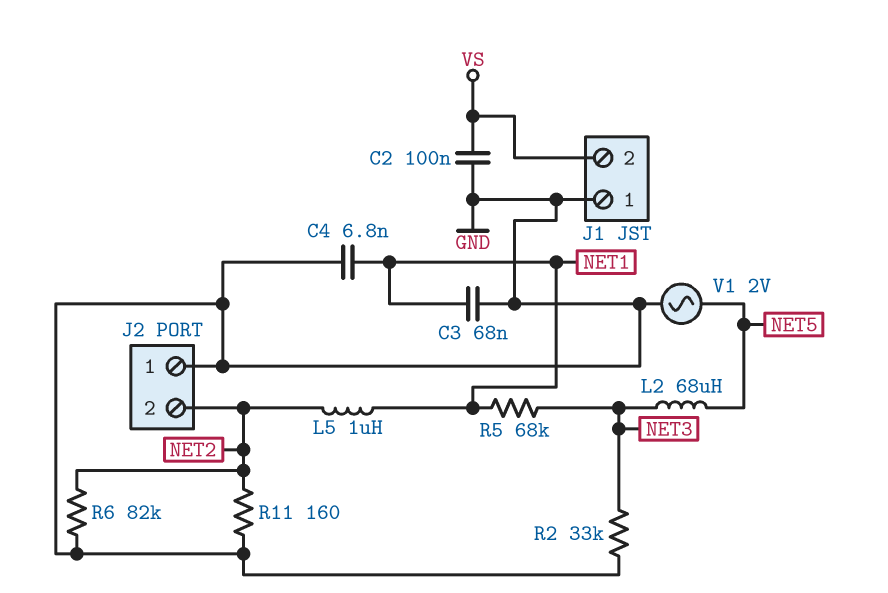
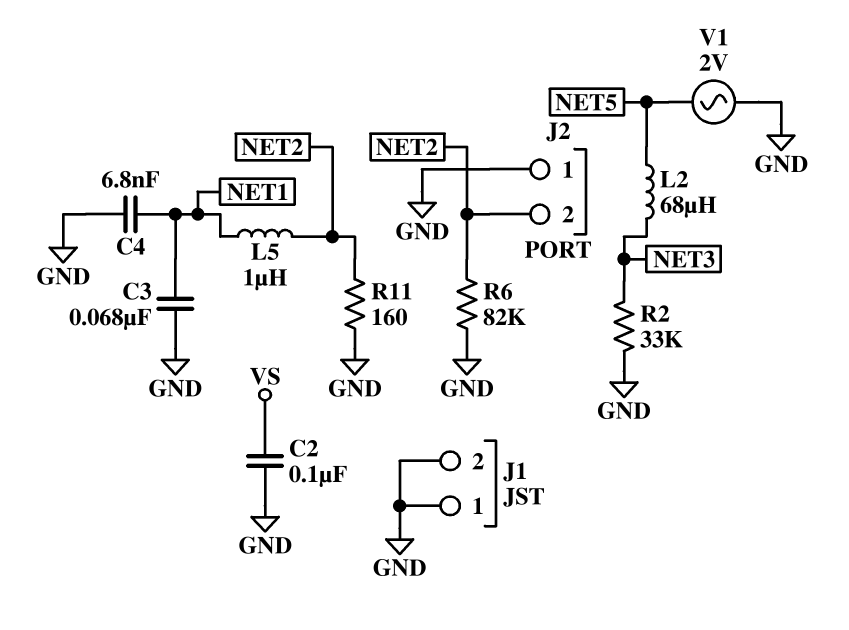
J1 pin 2: VS -> GND
R5: 68k (NET1, NET3) -> none

